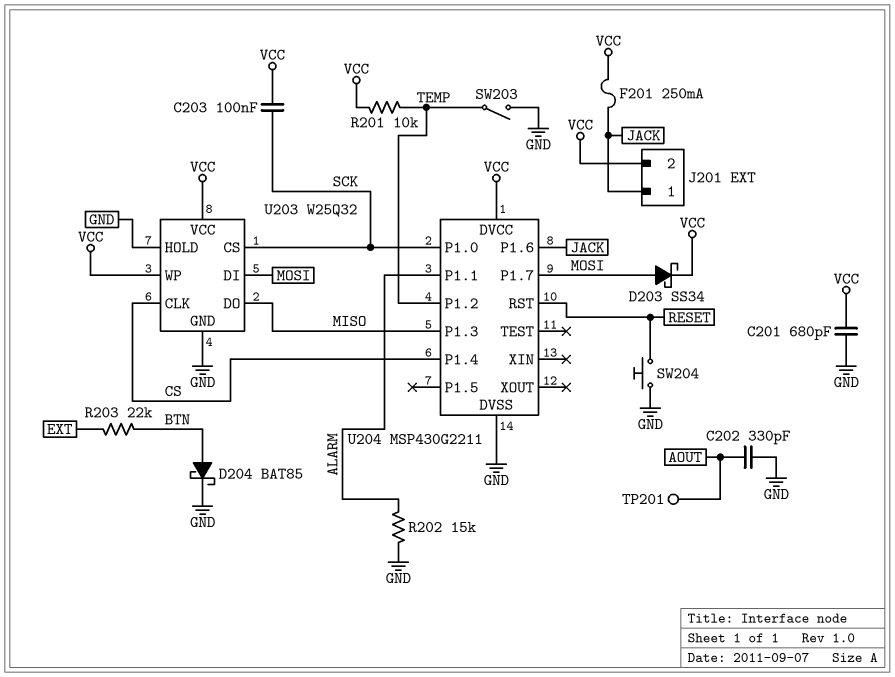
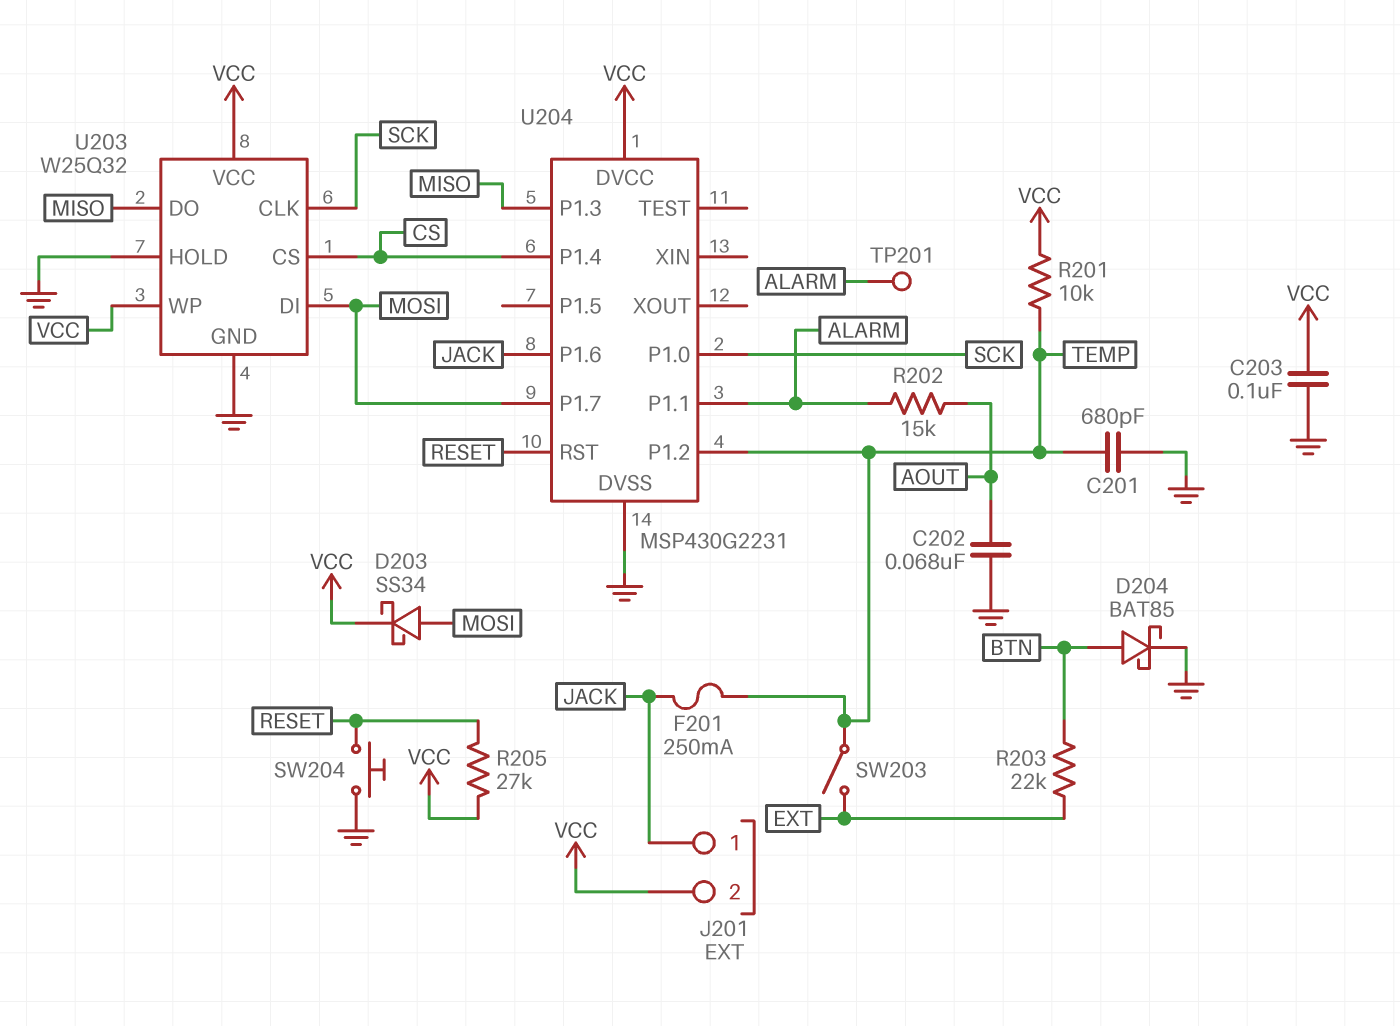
C201: 680pF (GND, VCC) -> 680pF (GND, TEMP)
C202: 330pF (AOUT, GND) -> 68nF (AOUT, GND)
C203: 100nF (SCK, VCC) -> 100nF (GND, VCC)
F201: 250mA (JACK, VCC) -> 250mA (JACK, TEMP)
R202: 15k (ALARM, GND) -> 15k (ALARM, AOUT)
R205: none -> 27k (RESET, VCC)
SW203: switch (GND, TEMP) -> switch (EXT, TEMP)
TP201: test point (AOUT) -> test point (ALARM)
U203 pin CLK: CS -> SCK
U203 pin CS: SCK -> CS
U204: MSP430G2211 -> MSP430G2231

